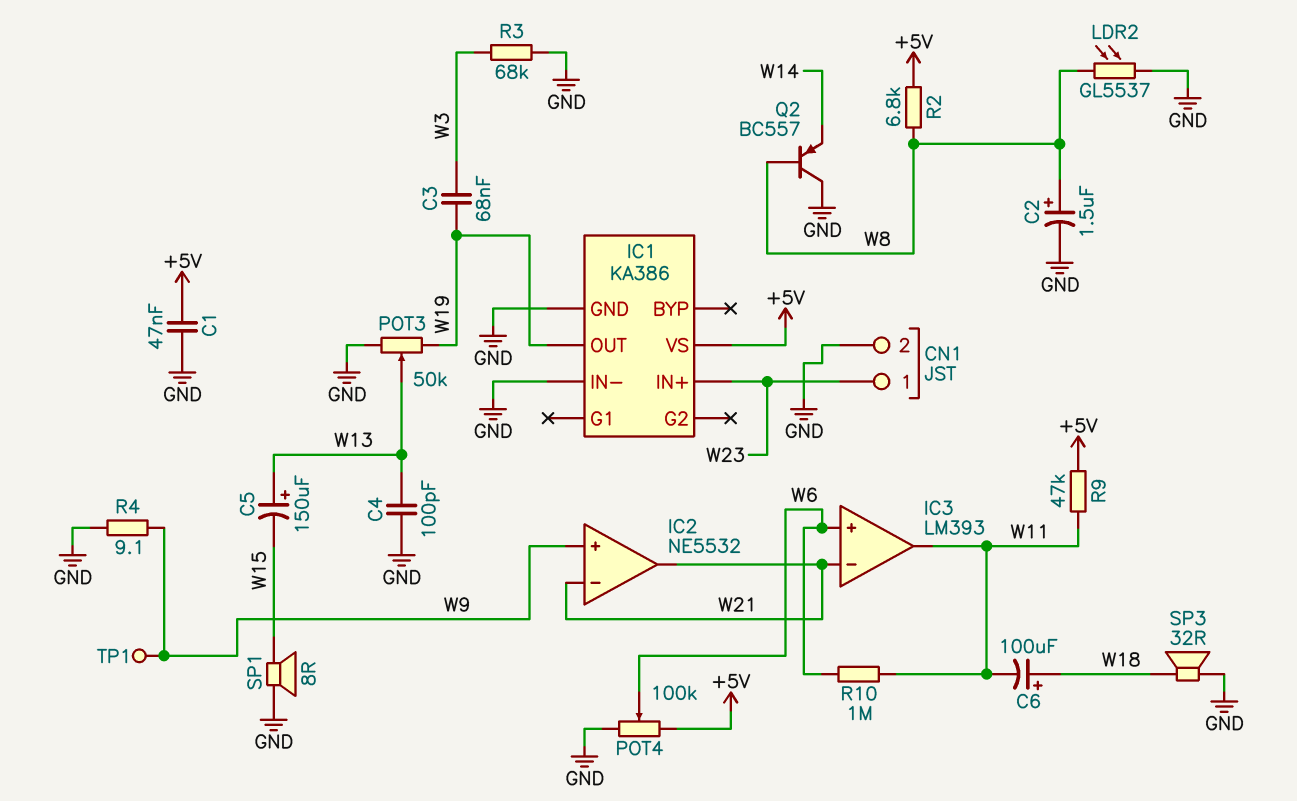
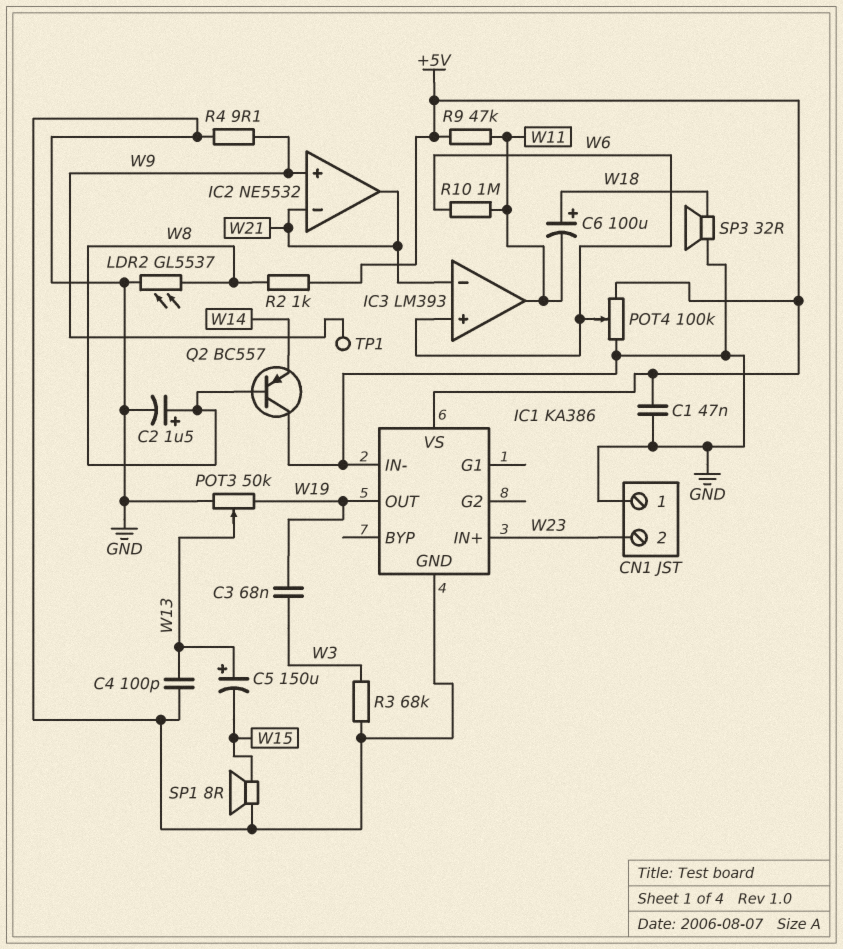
CN1 pin 1: W23 -> GND
CN1 pin 2: GND -> W23
R2: 6.8k (+5V, W8) -> 1k (+5V, W8)

